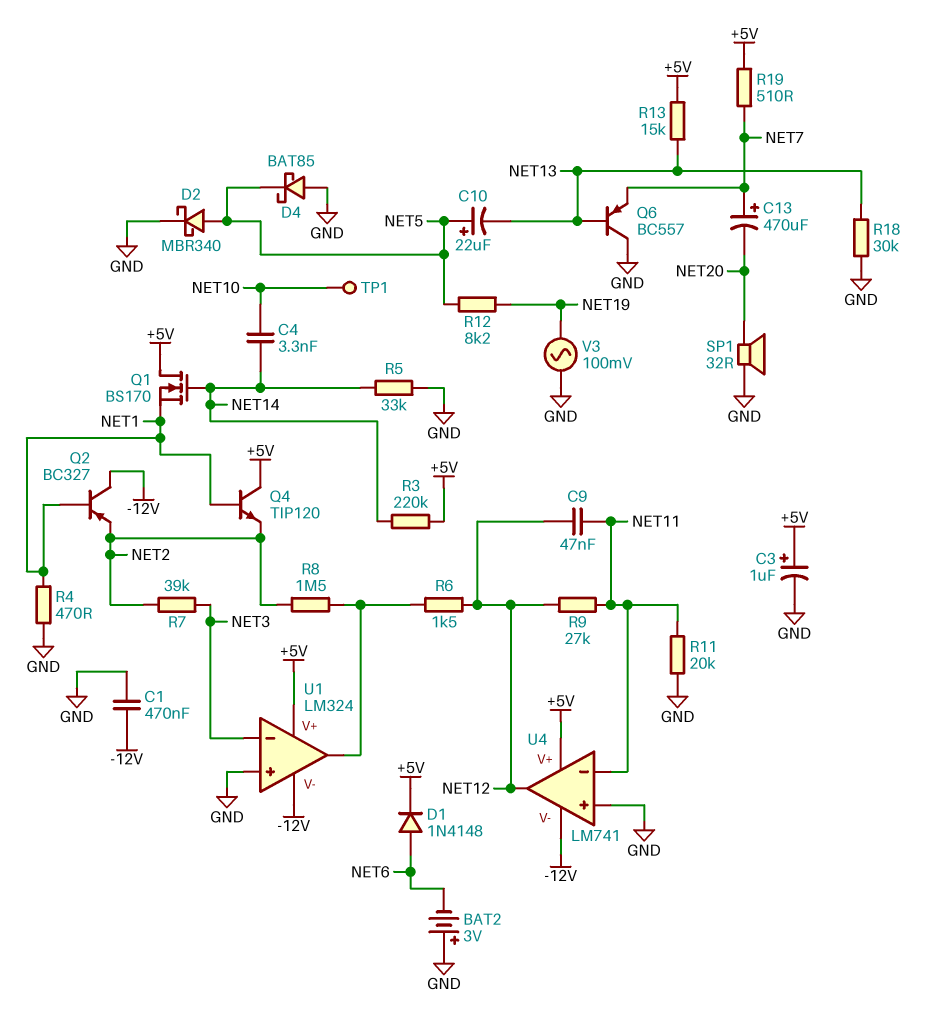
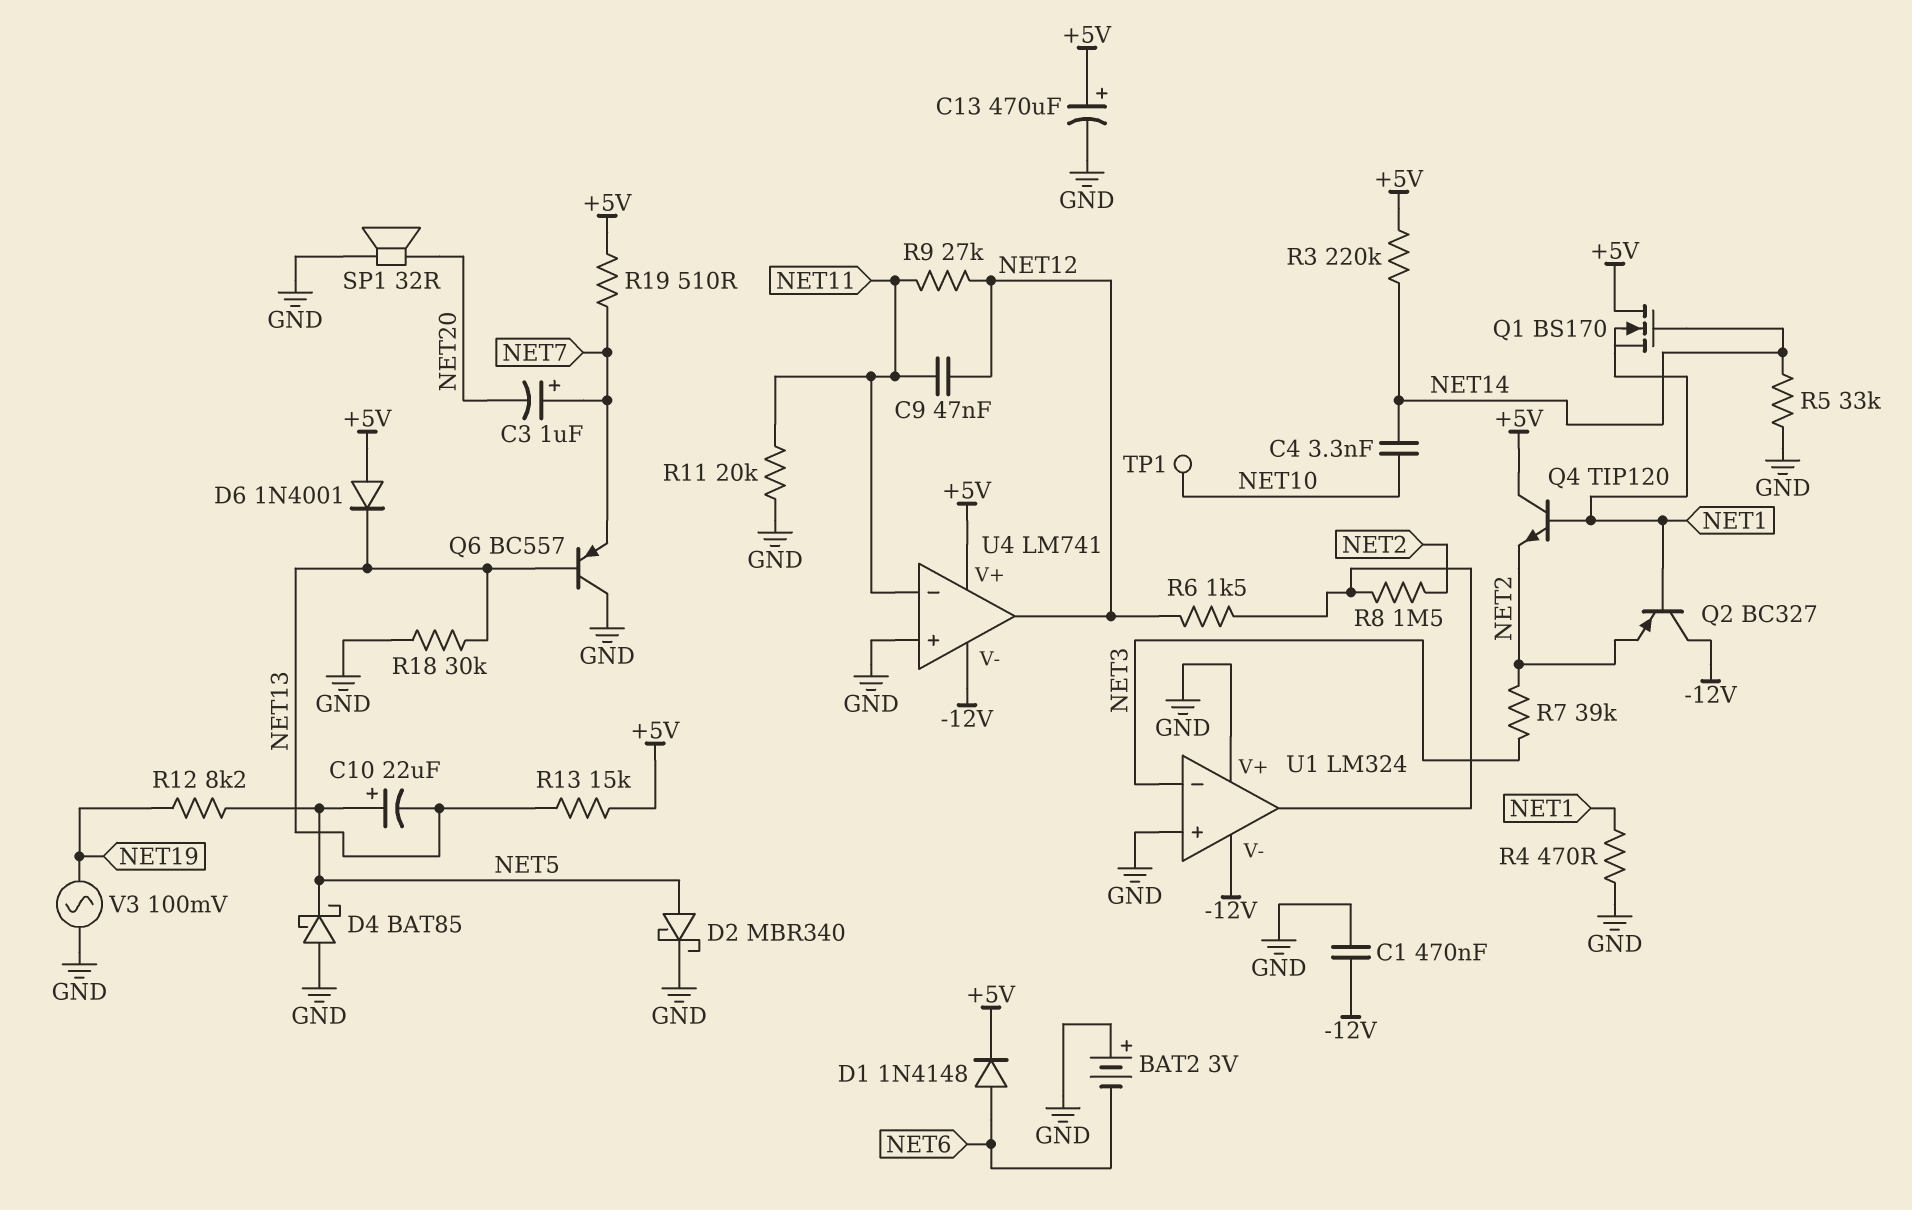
C3: 1uF (plus +5V, minus GND) -> 1uF (plus NET7, minus NET20)
C13: 470uF (plus NET7, minus NET20) -> 470uF (plus +5V, minus GND)
D6: none -> diode 1N4001 (A +5V, K NET13)
U1 pin V+: +5V -> GND

